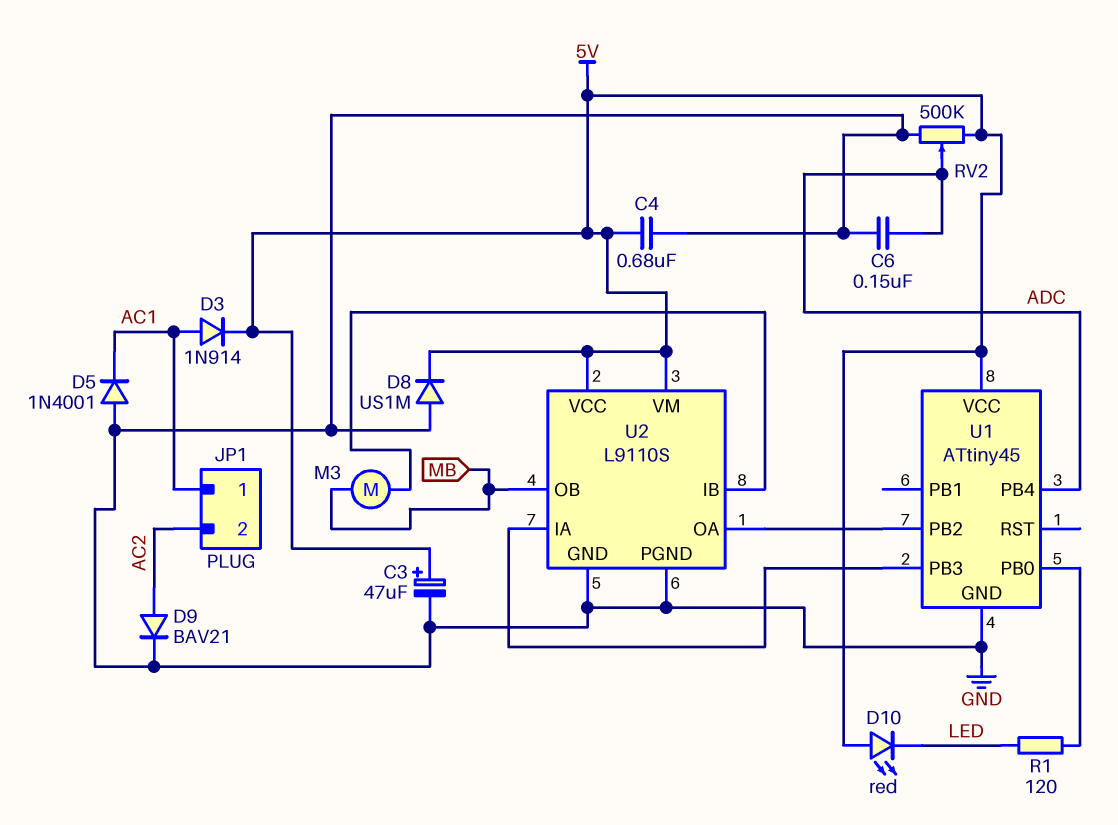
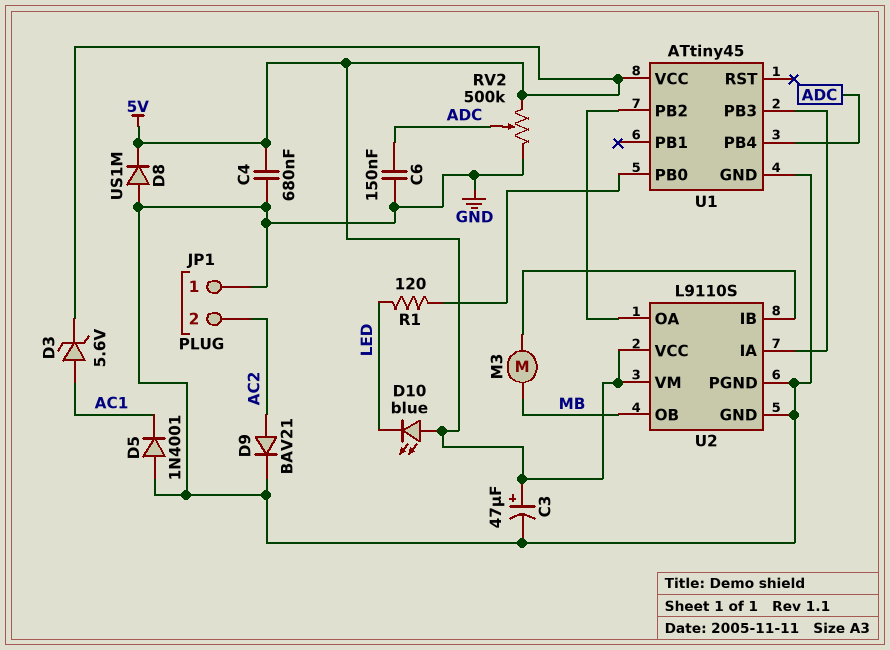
D3: diode 1N914 (A AC1, K 5V) -> zener 5.6V (A AC1, K 5V)
D10: LED red (A 5V, K LED) -> LED blue (A 5V, K LED)
JP1 pin 1: AC1 -> GND

